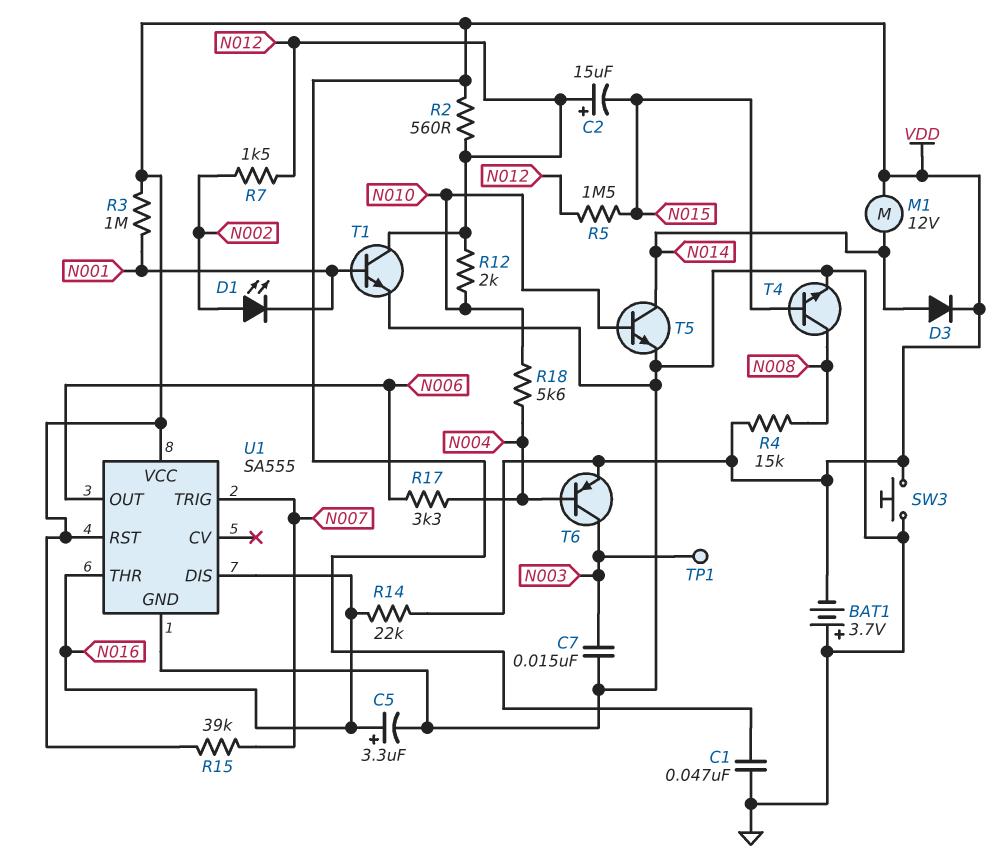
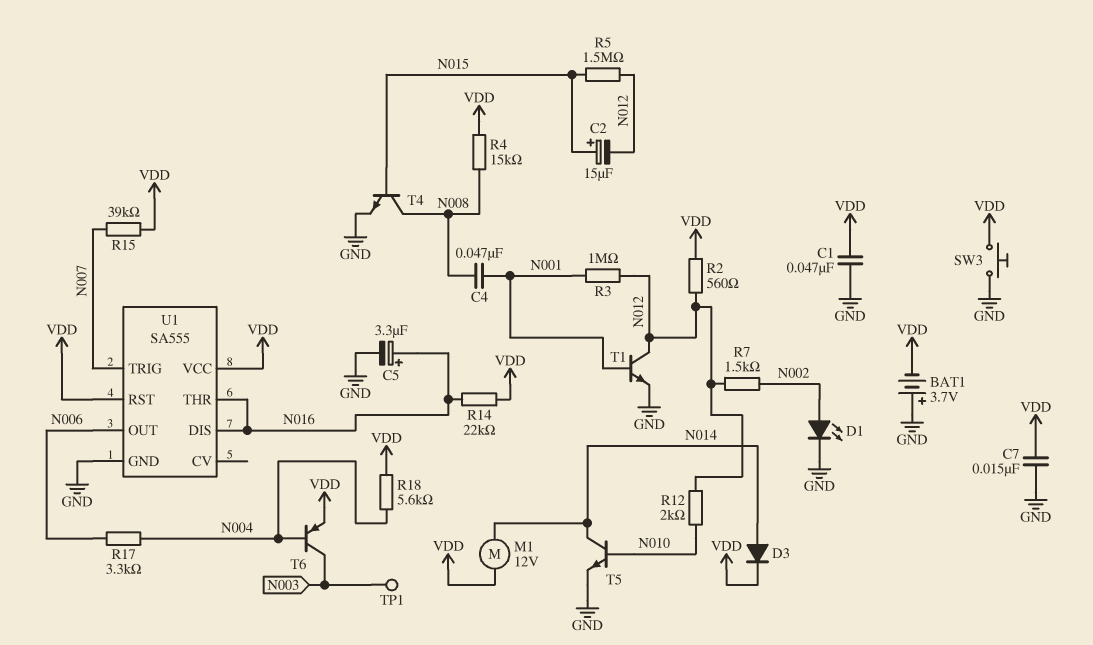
C2: 15uF (plus N012, minus N015) -> 15uF (plus N015, minus N012)
C4: none -> 47nF (N001, N008)
C7: 15nF (GND, N003) -> 15nF (GND, VDD)
D1: LED (A N002, K N001) -> LED (A N002, K GND)
R3: 1M (N001, VDD) -> 1M (N001, N012)
R18: 5.6k (N004, N010) -> 5.6k (N004, VDD)

